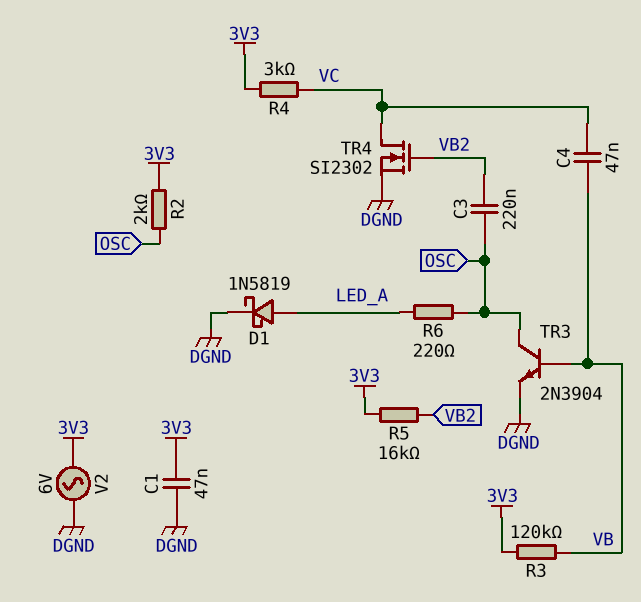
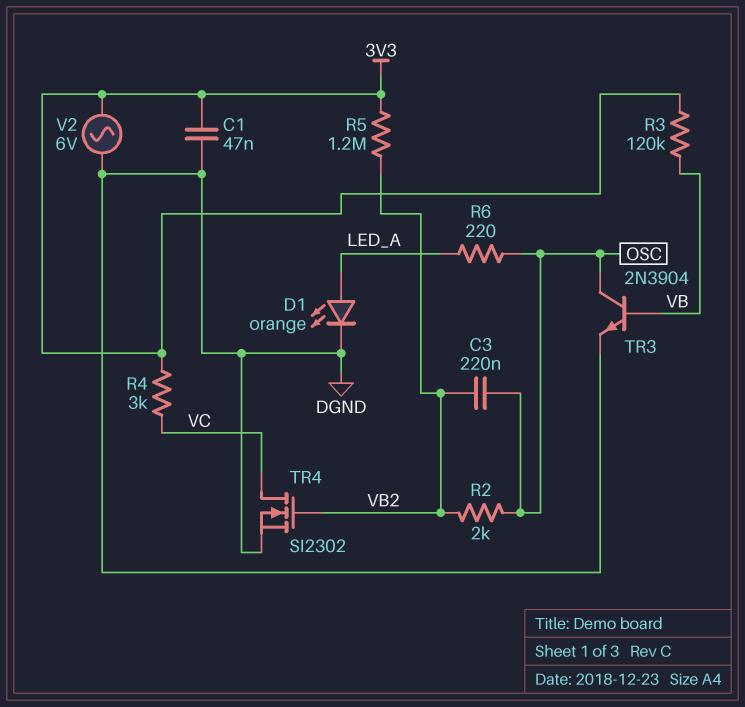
C4: 47nF (VB, VC) -> none
D1: schottky 1N5819 (A LED_A, K DGND) -> LED orange (A LED_A, K DGND)
R2: 2k (3V3, OSC) -> 2k (OSC, VB2)
R5: 16k (3V3, VB2) -> 1.2M (3V3, VB2)

